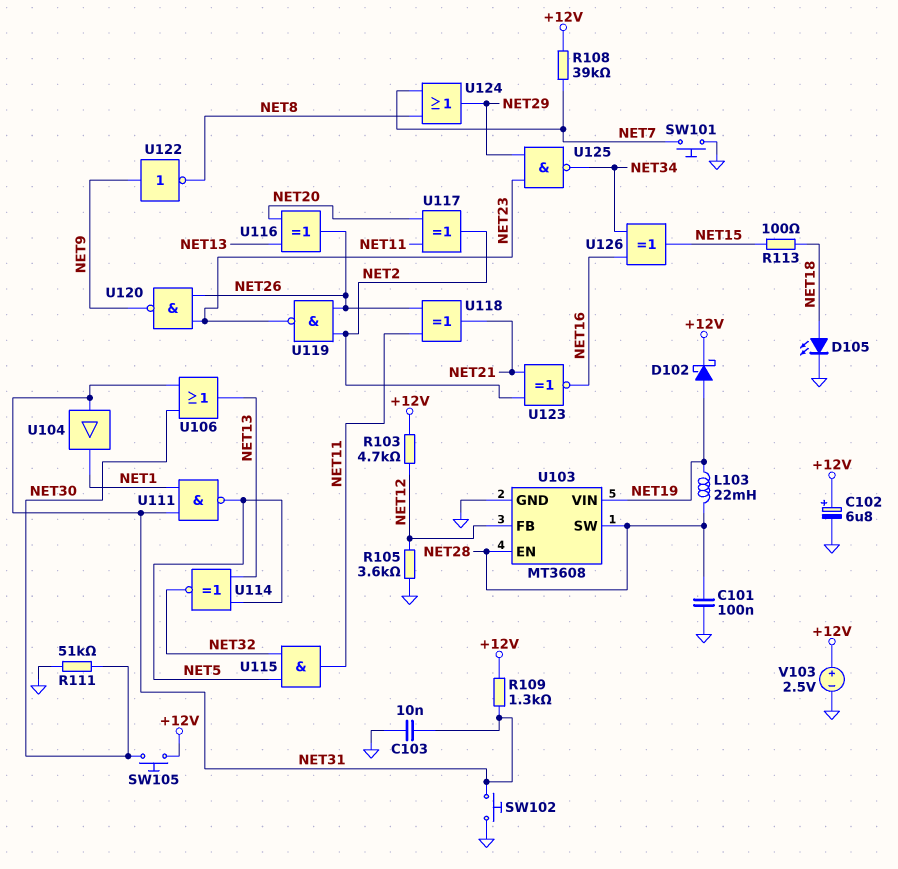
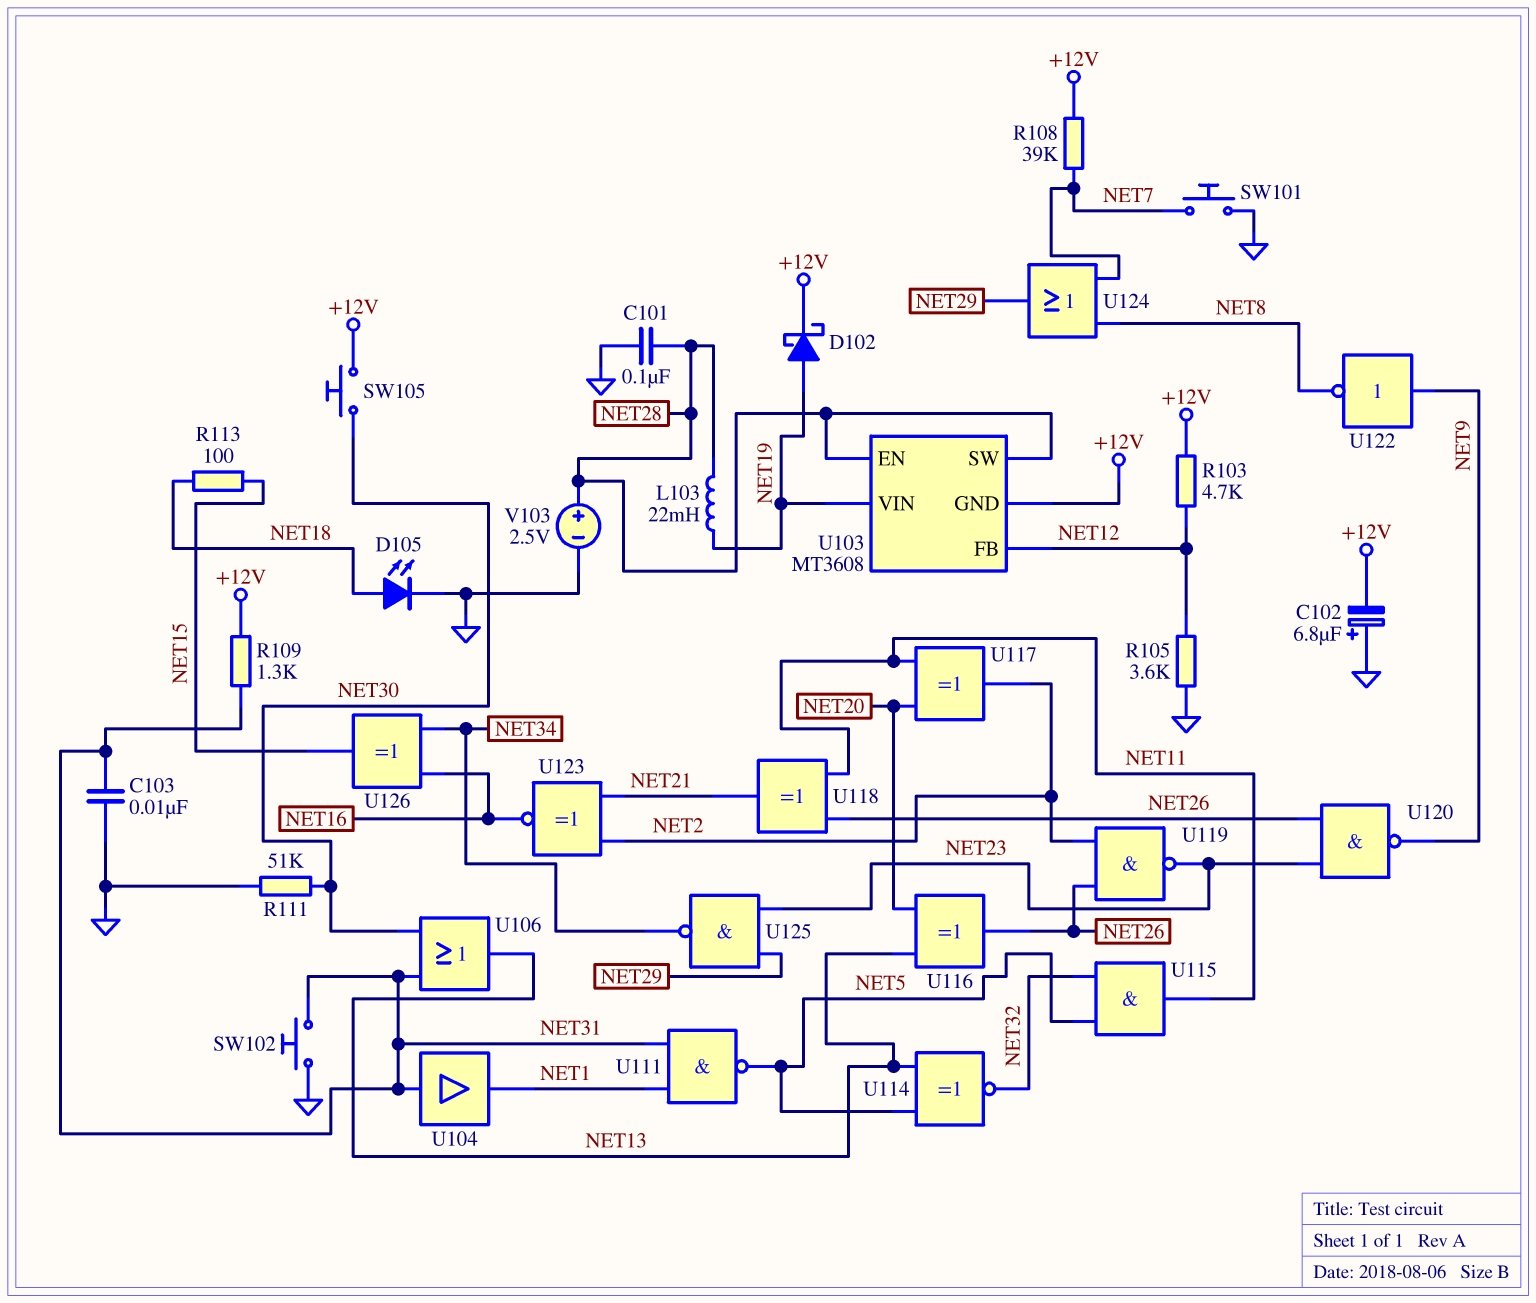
C102: 6.8uF (plus +12V, minus GND) -> 6.8uF (plus GND, minus +12V)
U103 pin GND: GND -> +12V
V103: 2.5V (plus +12V, minus GND) -> 2.5V (plus NET28, minus GND)

